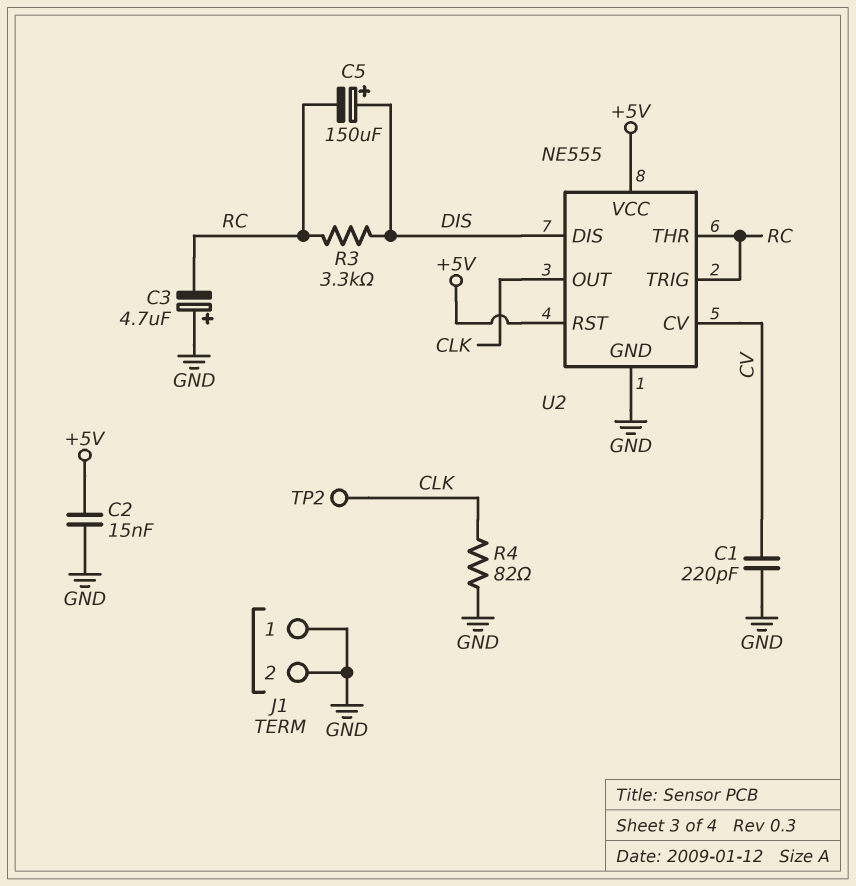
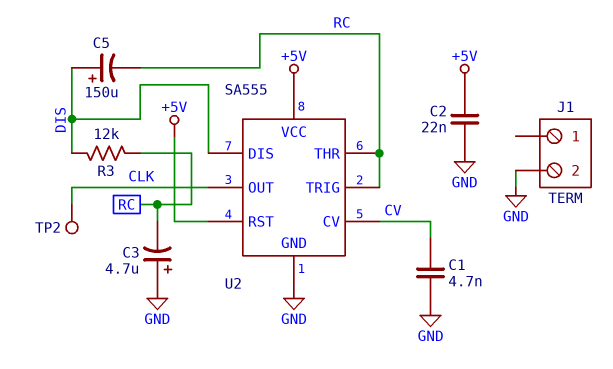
C1: 220pF (CV, GND) -> 4.7nF (CV, GND)
C2: 15nF (+5V, GND) -> 22nF (+5V, GND)
J1 pin 1: GND -> none
R3: 3.3k (DIS, RC) -> 12k (DIS, RC)
R4: 82 (CLK, GND) -> none
U2: NE555 -> SA555

